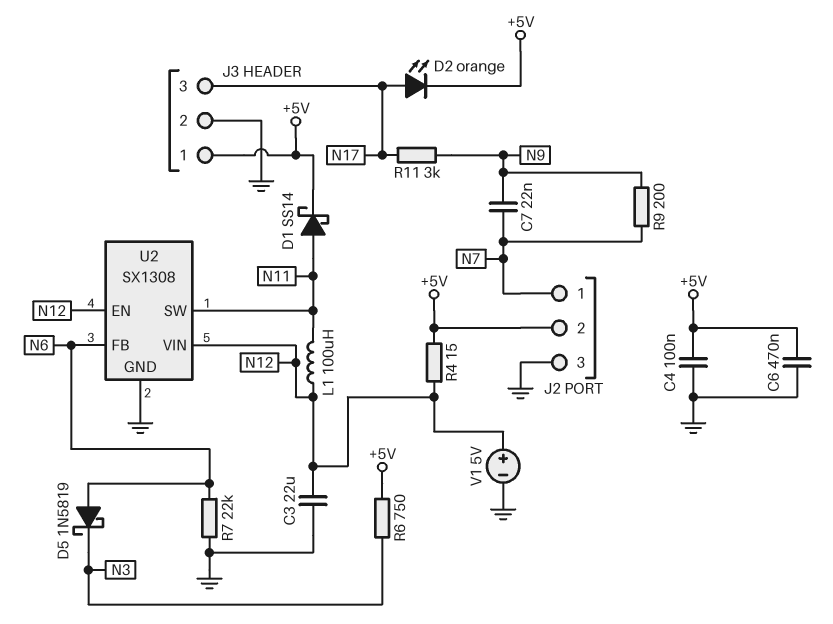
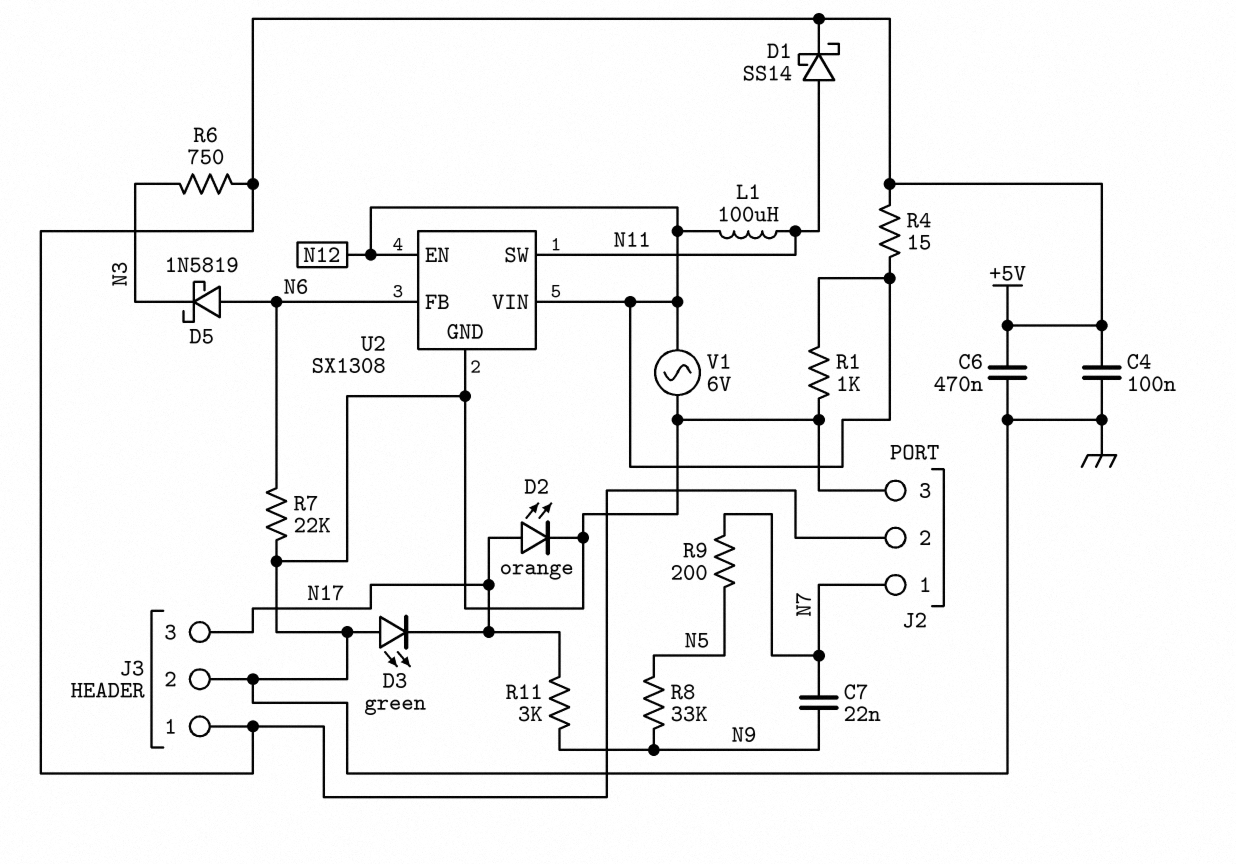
C3: 22uF (GND, N12) -> none
D2: LED orange (A N17, K +5V) -> LED orange (A N17, K GND)
D3: none -> LED green (A GND, K N17)
R1: none -> 1k (GND, N12)
R8: none -> 33k (N5, N9)
R9: 200 (N7, N9) -> 200 (N5, N7)
V1: 5V (plus N12, minus GND) -> AC 6V (GND, N12)

